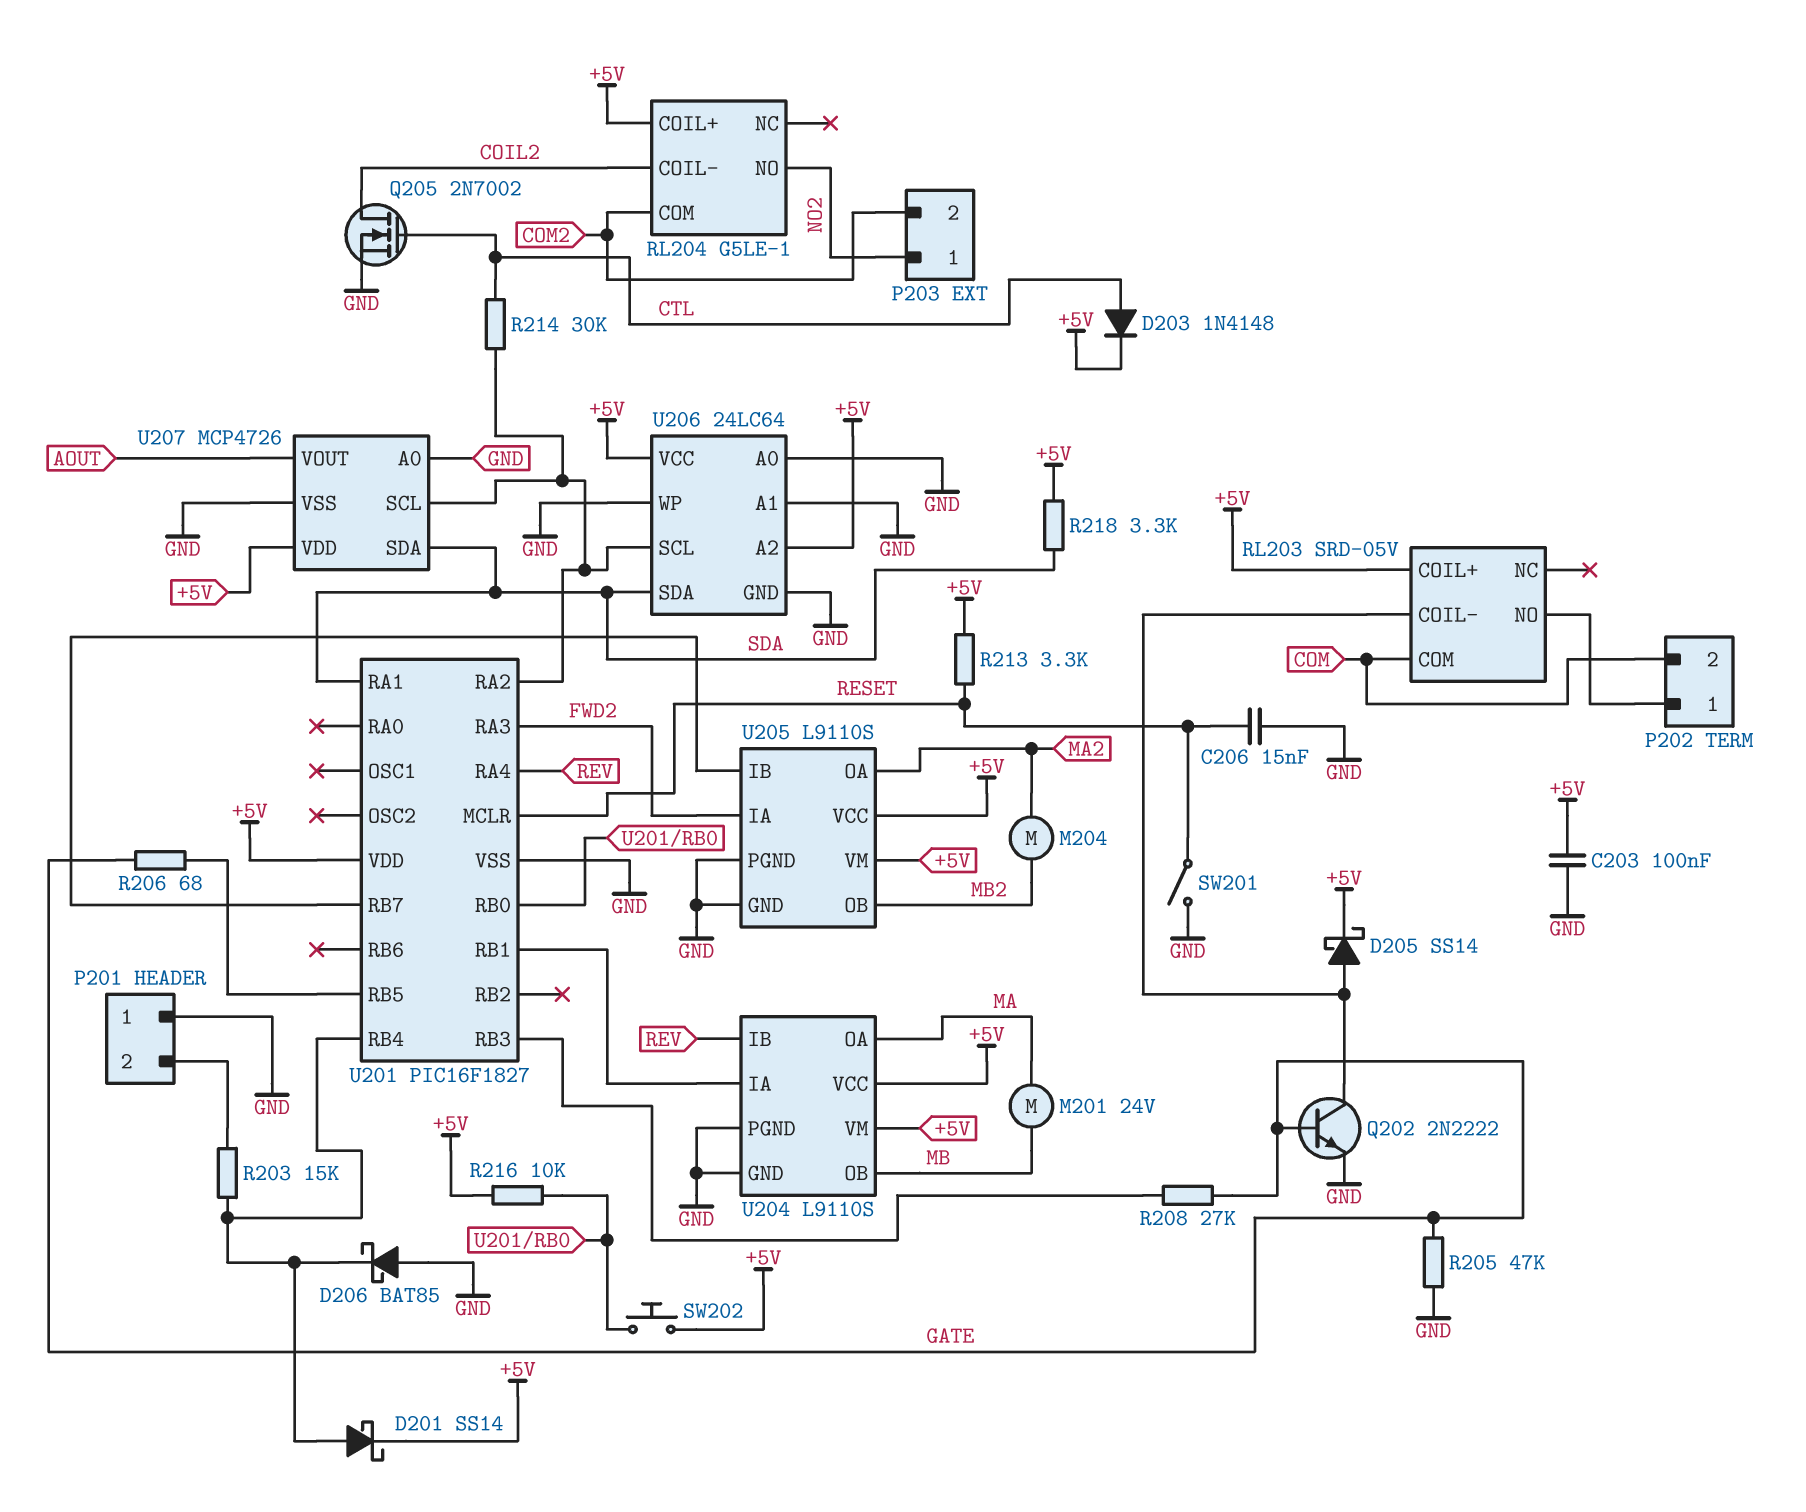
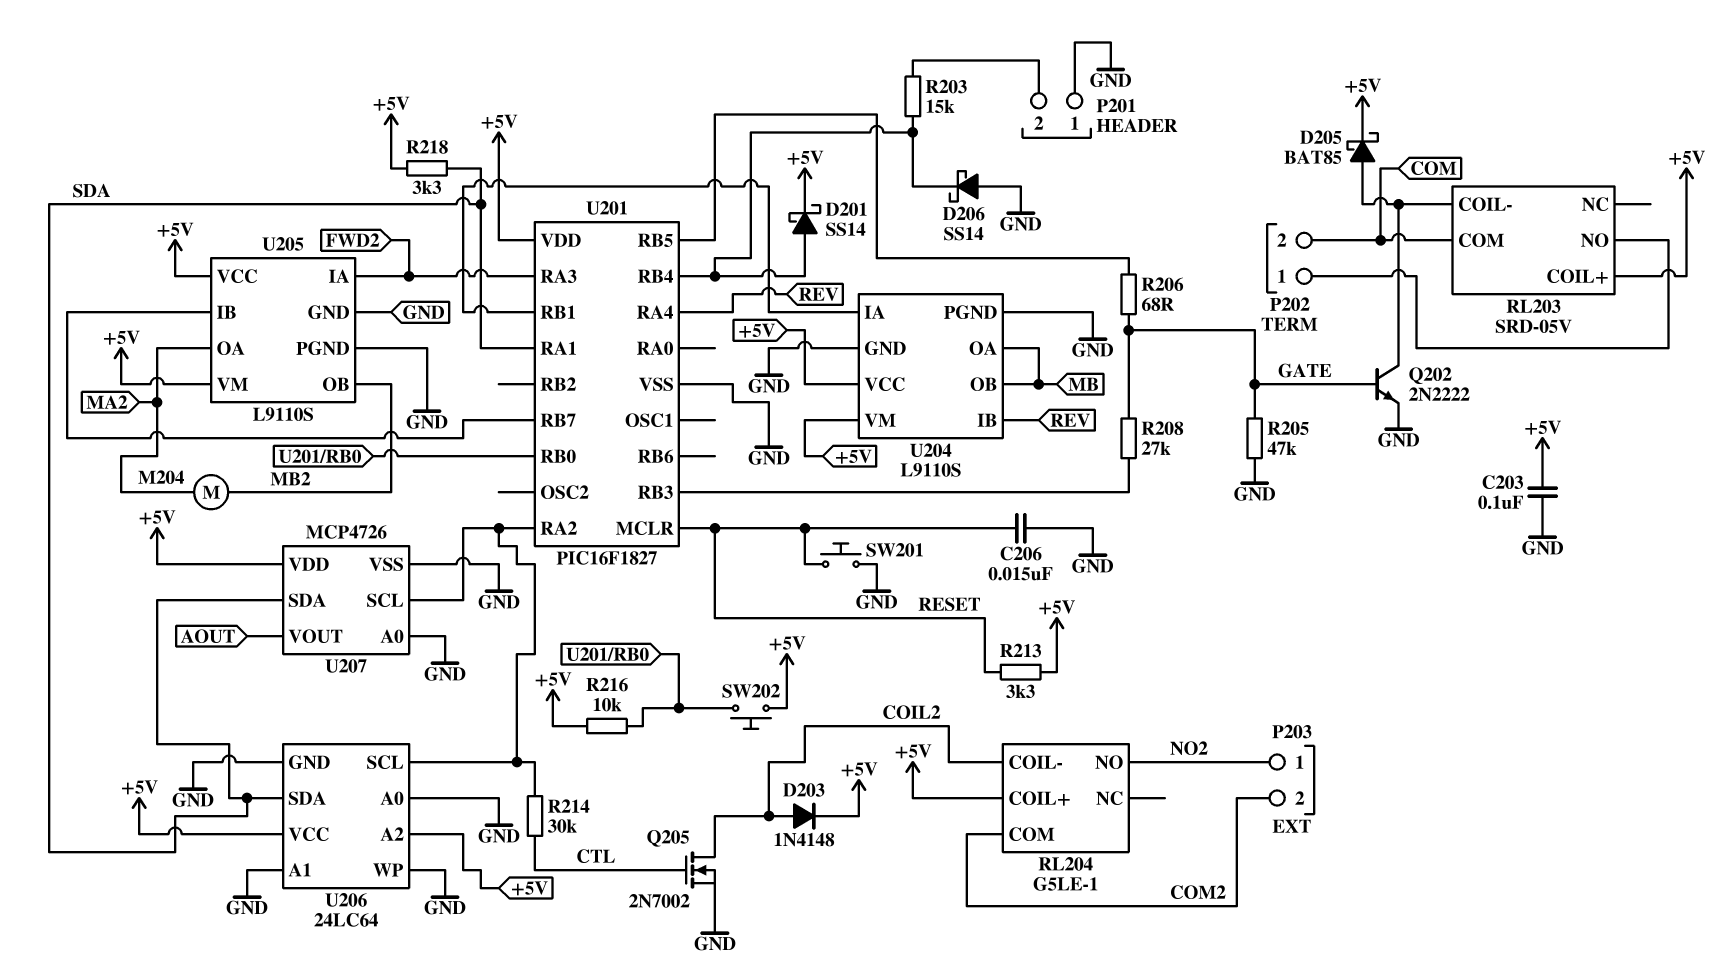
D203: diode 1N4148 (A CTL, K +5V) -> diode 1N4148 (A COIL2, K +5V)
D205: schottky SS14 (A RL203/COIL-, K +5V) -> schottky BAT85 (A RL203/COIL-, K +5V)
D206: schottky BAT85 (A GND, K U201/RB4) -> schottky SS14 (A GND, K U201/RB4)
M201: motor 24V (MA, MB) -> none
SW201: switch (GND, RESET) -> button (GND, RESET)
U204 pin OA: MA -> MB

